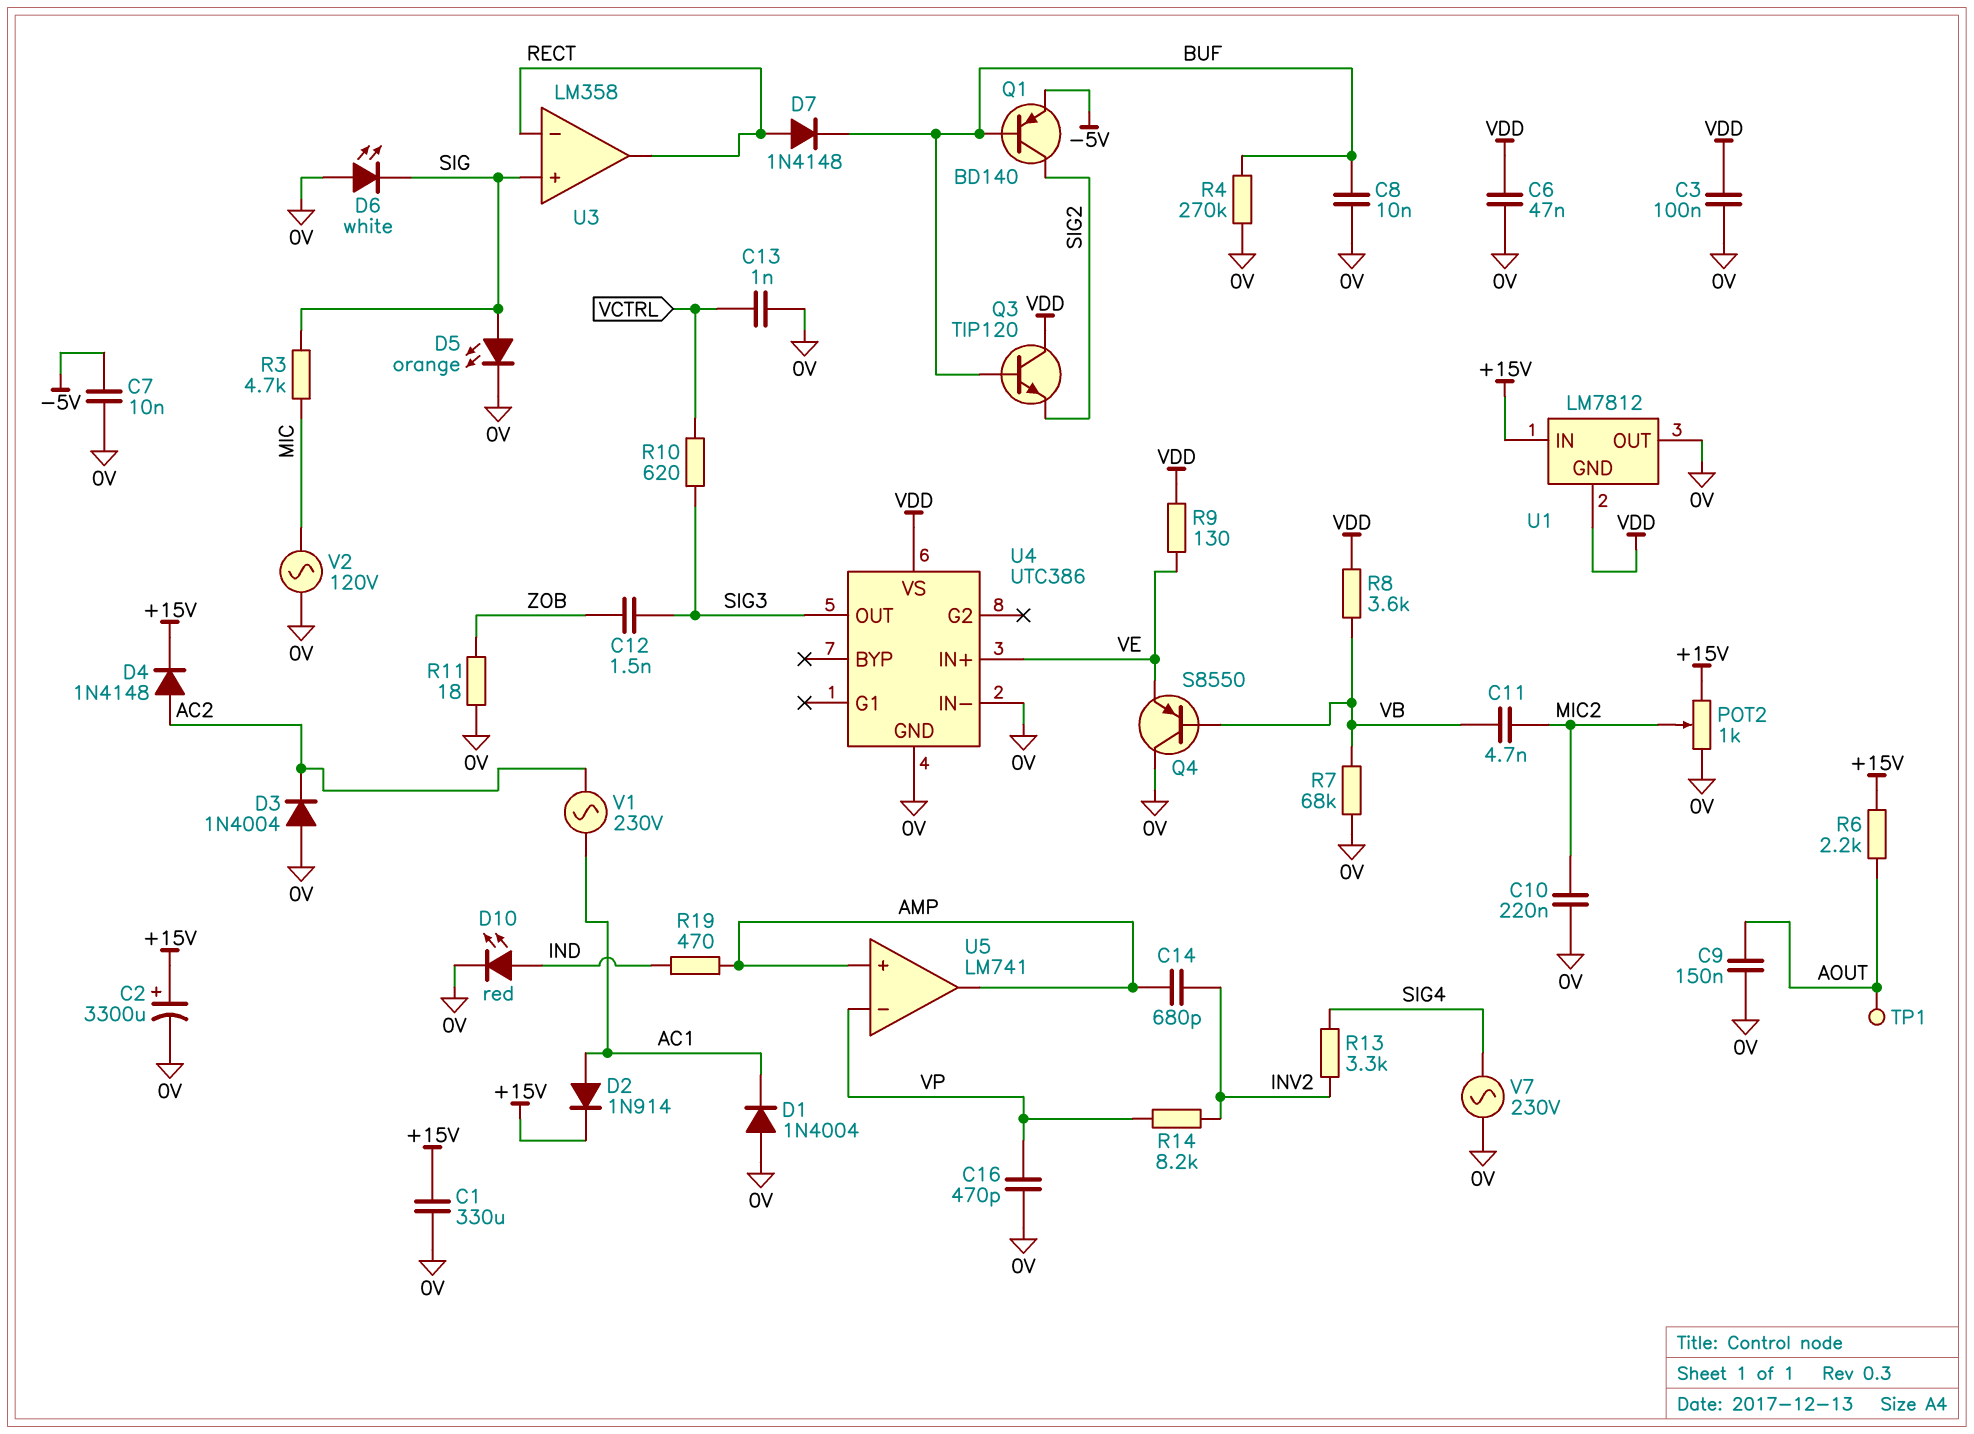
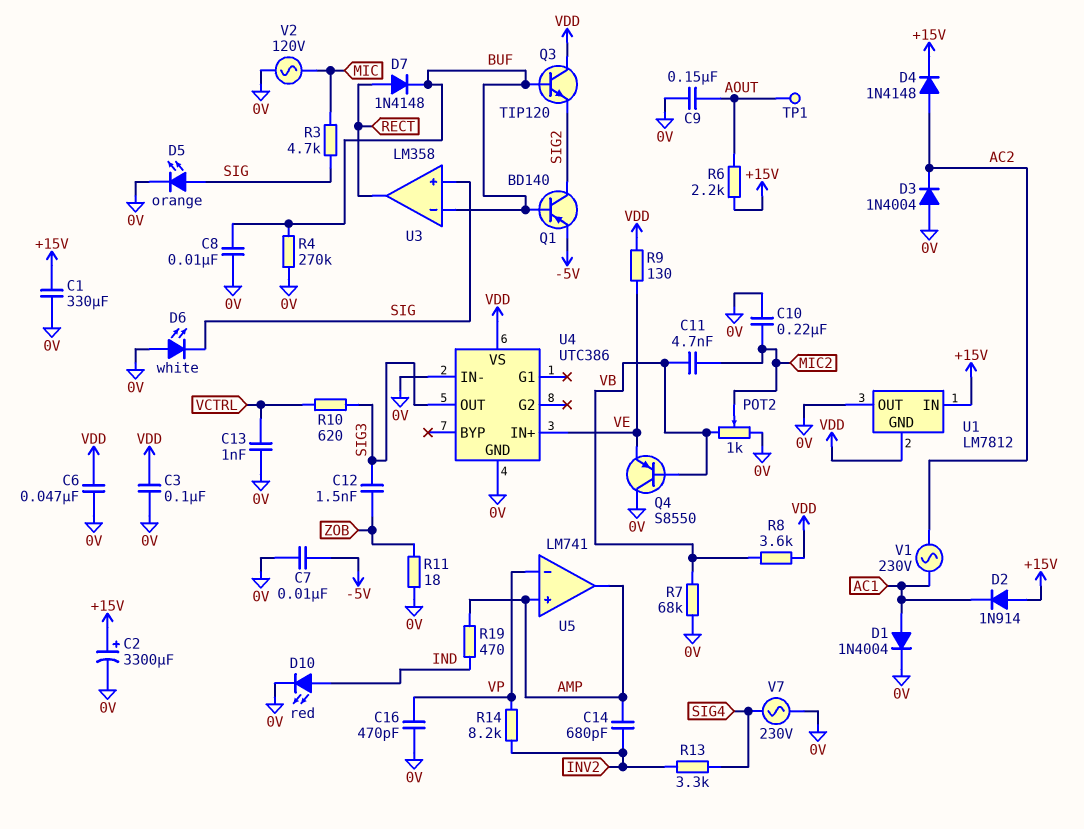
D1: diode 1N4004 (A 0V, K AC1) -> diode 1N4004 (A AC1, K 0V)
D2: diode 1N914 (A AC1, K +15V) -> diode 1N914 (A +15V, K AC1)
POT2: 1k (+15V, 0V, wiper MIC2) -> 1k (0V, VB, wiper MIC2)
U3 pin in-: RECT -> BUF

